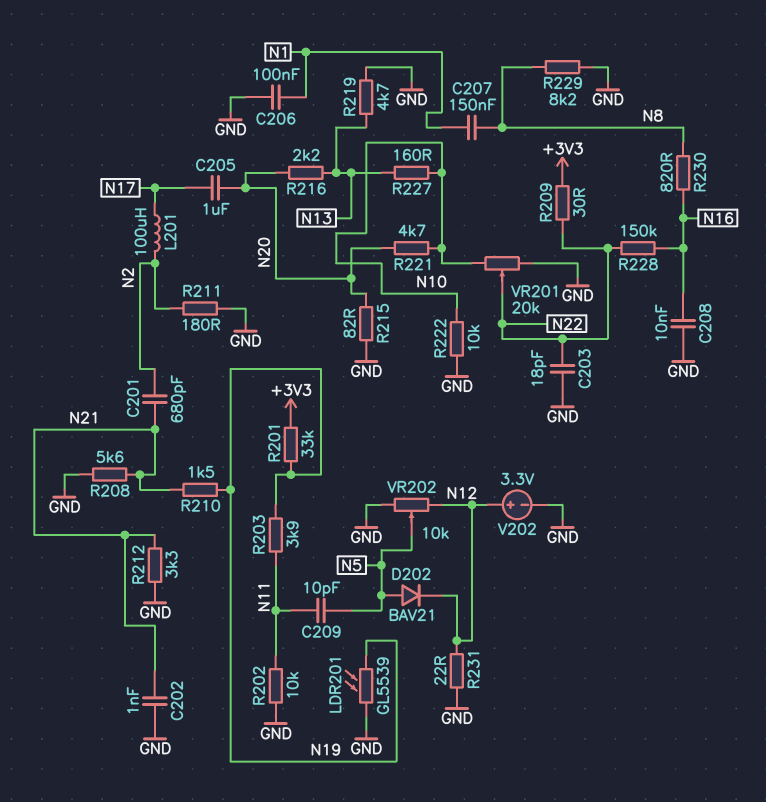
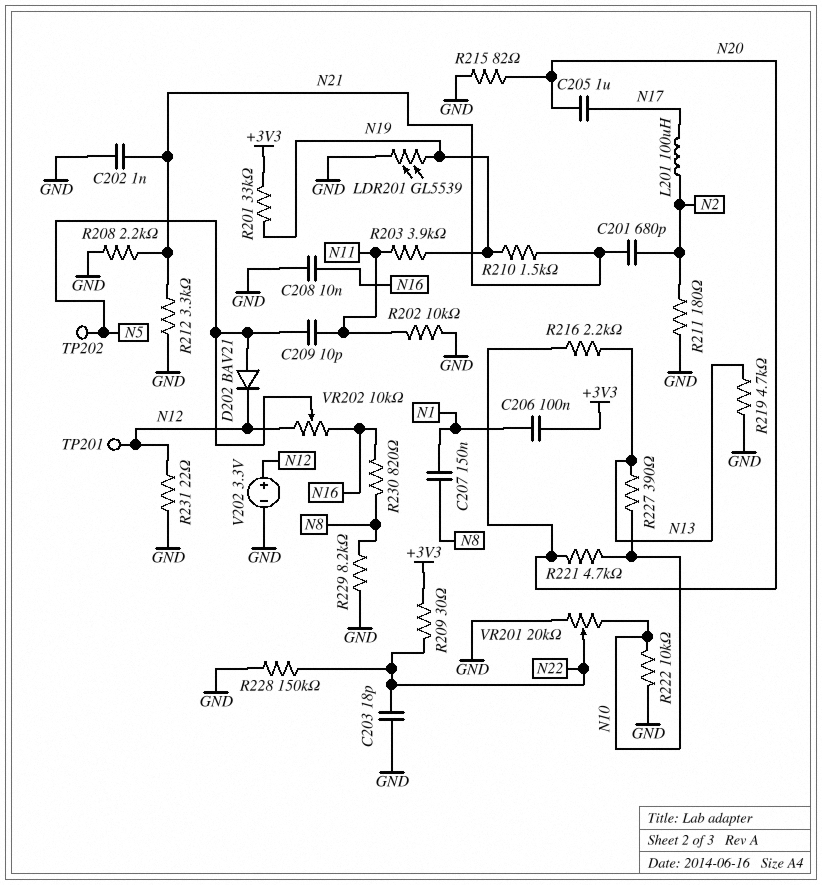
C206: 100nF (GND, N1) -> 100nF (+3V3, N1)
R208: 5.6k (GND, N21) -> 2.2k (GND, N21)
R227: 160 (N10, N13) -> 390 (N10, N13)
R228: 150k (N16, N22) -> 150k (GND, N22)
TP201: none -> test point (N12)
TP202: none -> test point (N5)
VR202: 10k (GND, N12, wiper N5) -> 10k (N12, N16, wiper N5)

